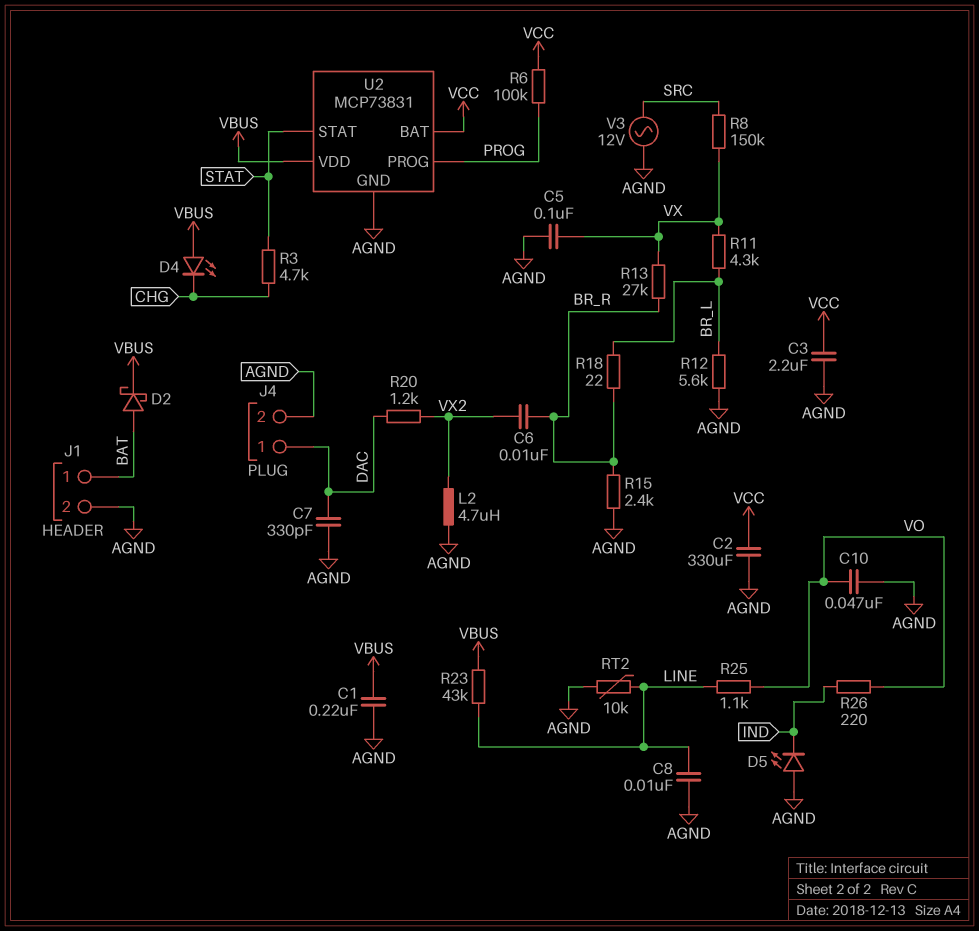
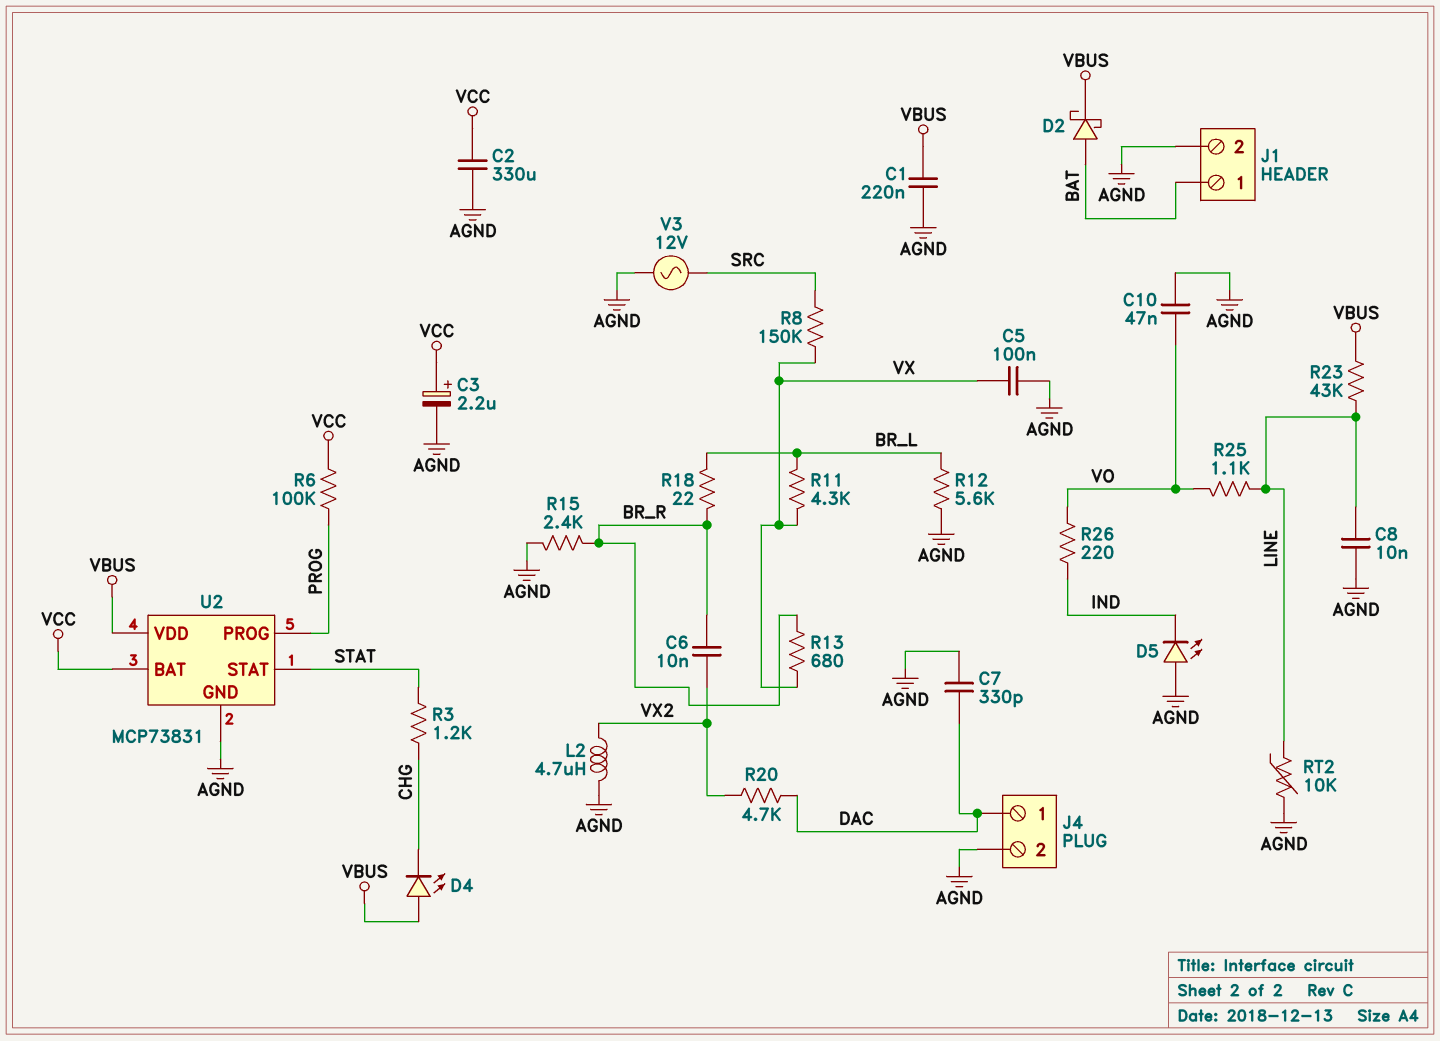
C3: 2.2uF (AGND, VCC) -> 2.2uF (plus VCC, minus AGND)
R3: 4.7k (CHG, STAT) -> 1.2k (CHG, STAT)
R13: 27k (BR_R, VX) -> 680 (BR_R, VX)
R20: 1.2k (DAC, VX2) -> 4.7k (DAC, VX2)

